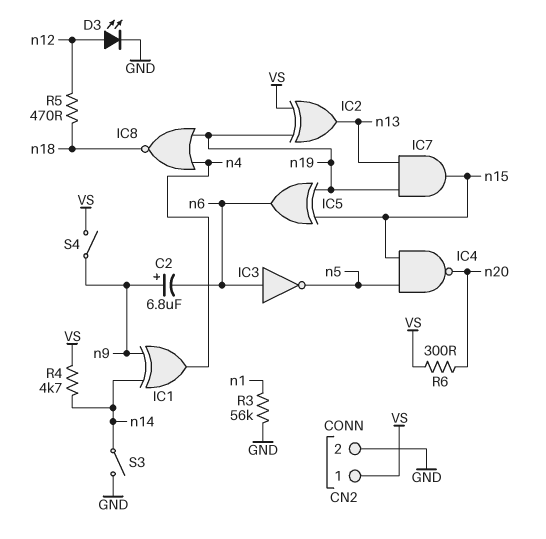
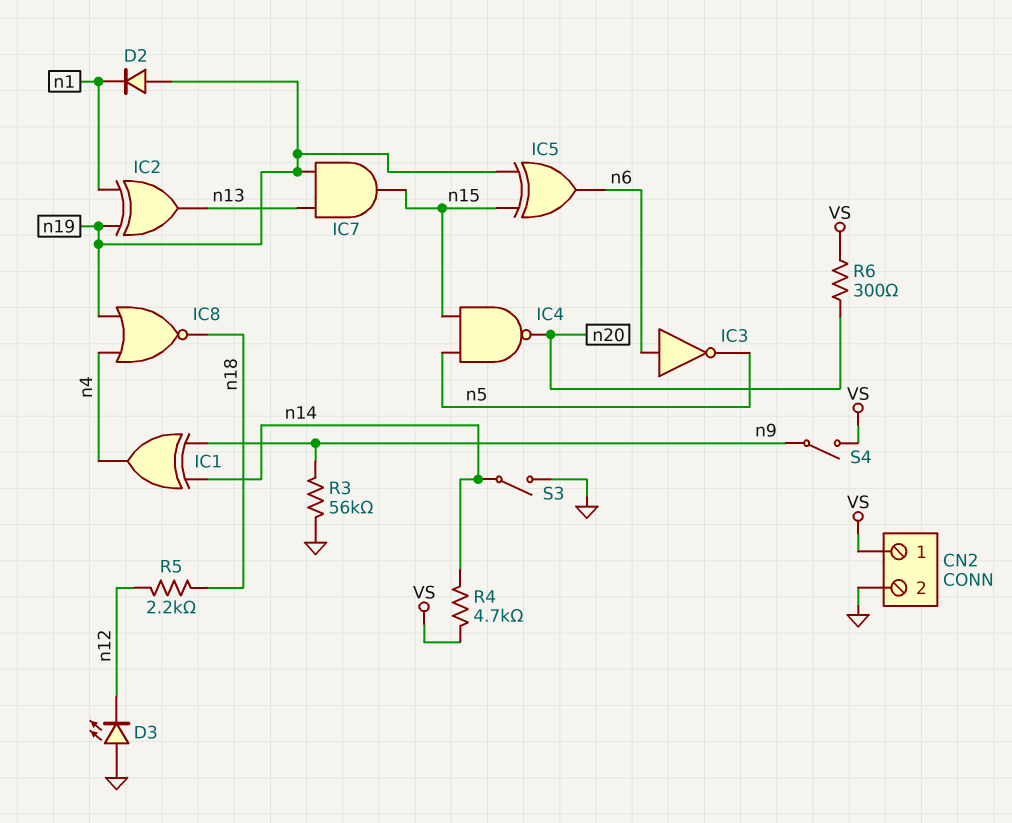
C2: 6.8uF (plus n9, minus n6) -> none
D2: none -> diode (A n19, K n1)
D3: LED (A n12, K GND) -> LED (A GND, K n12)
IC2: XOR (in VS, in n19, out n13) -> XOR (in n1, in n19, out n13)
R3: 56k (GND, n1) -> 56k (GND, n9)
R5: 470 (n12, n18) -> 2.2k (n12, n18)

